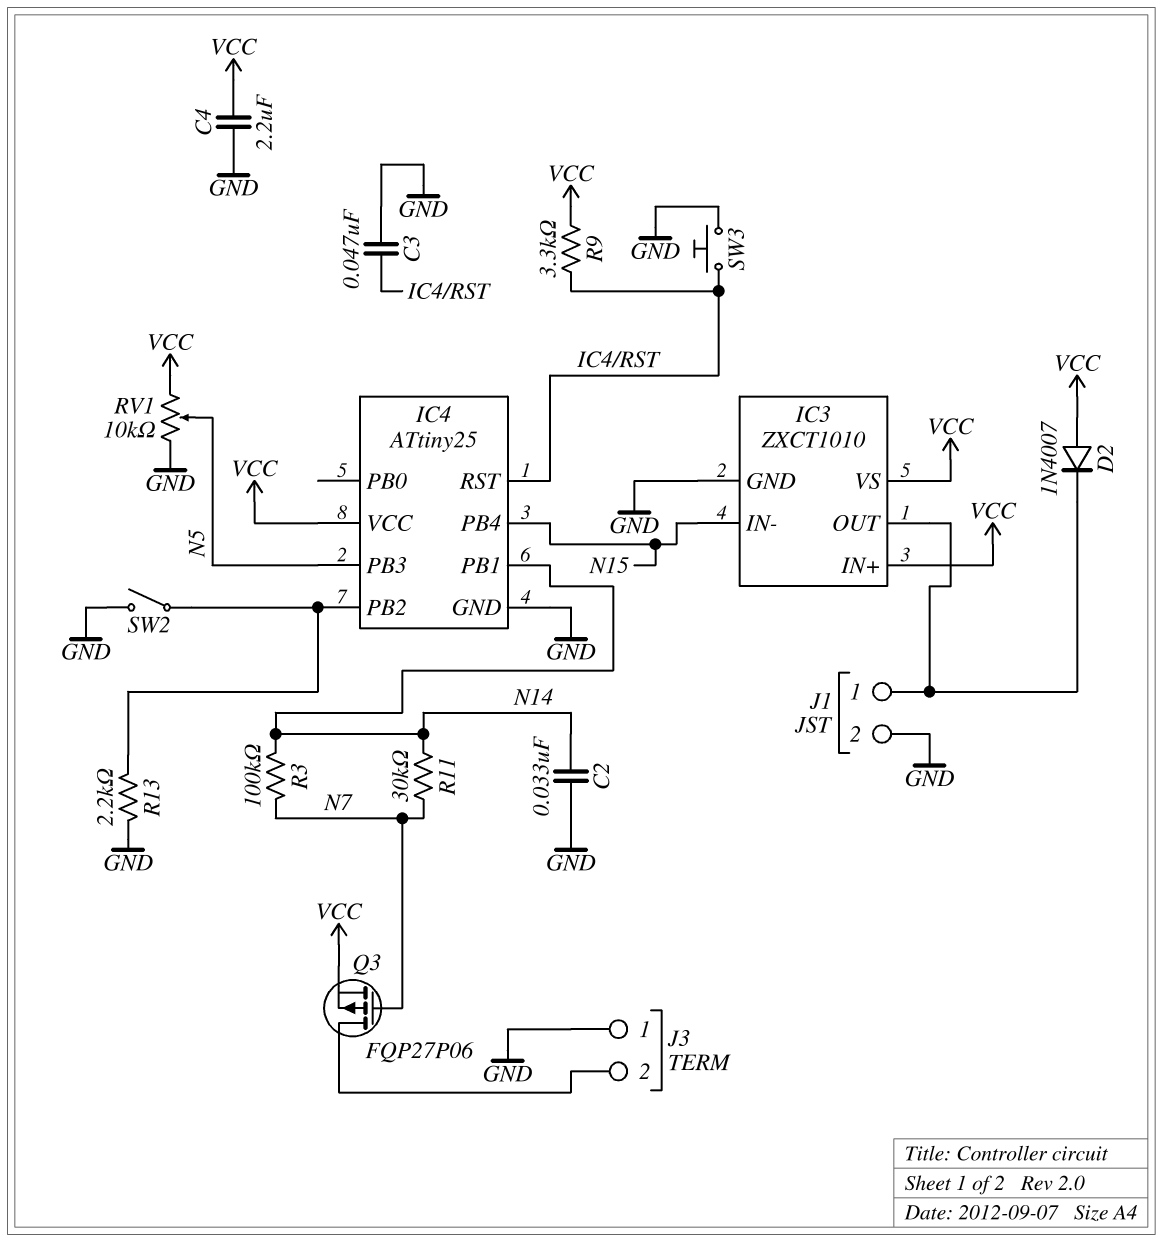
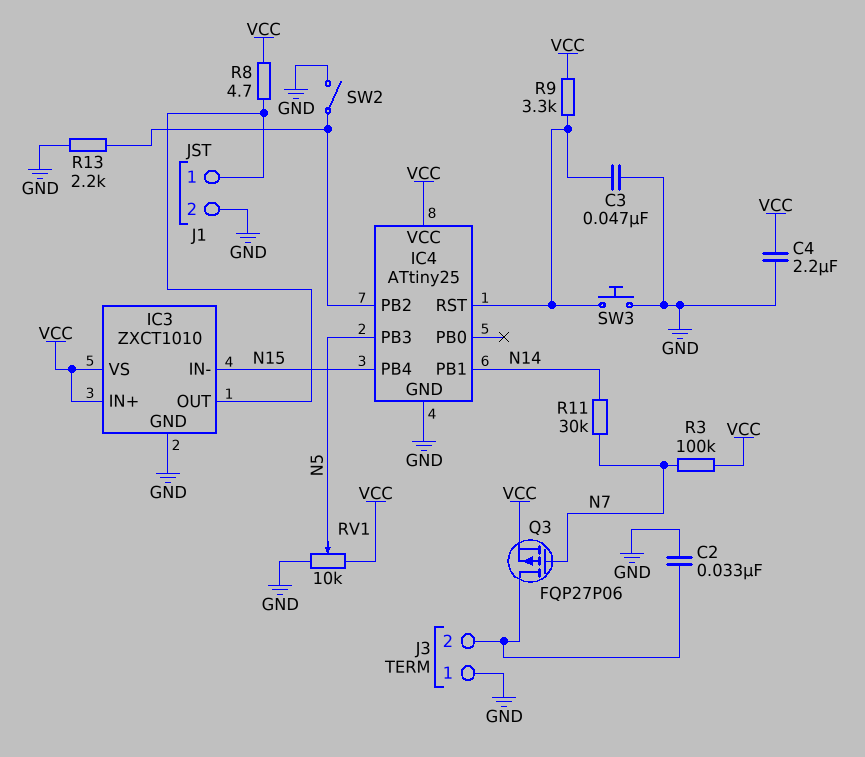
C2: 33nF (GND, N14) -> 33nF (GND, J3/2)
D2: diode 1N4007 (A VCC, K IC3/OUT) -> none
R3: 100k (N7, N14) -> 100k (N7, VCC)
R8: none -> 4.7 (IC3/OUT, VCC)

